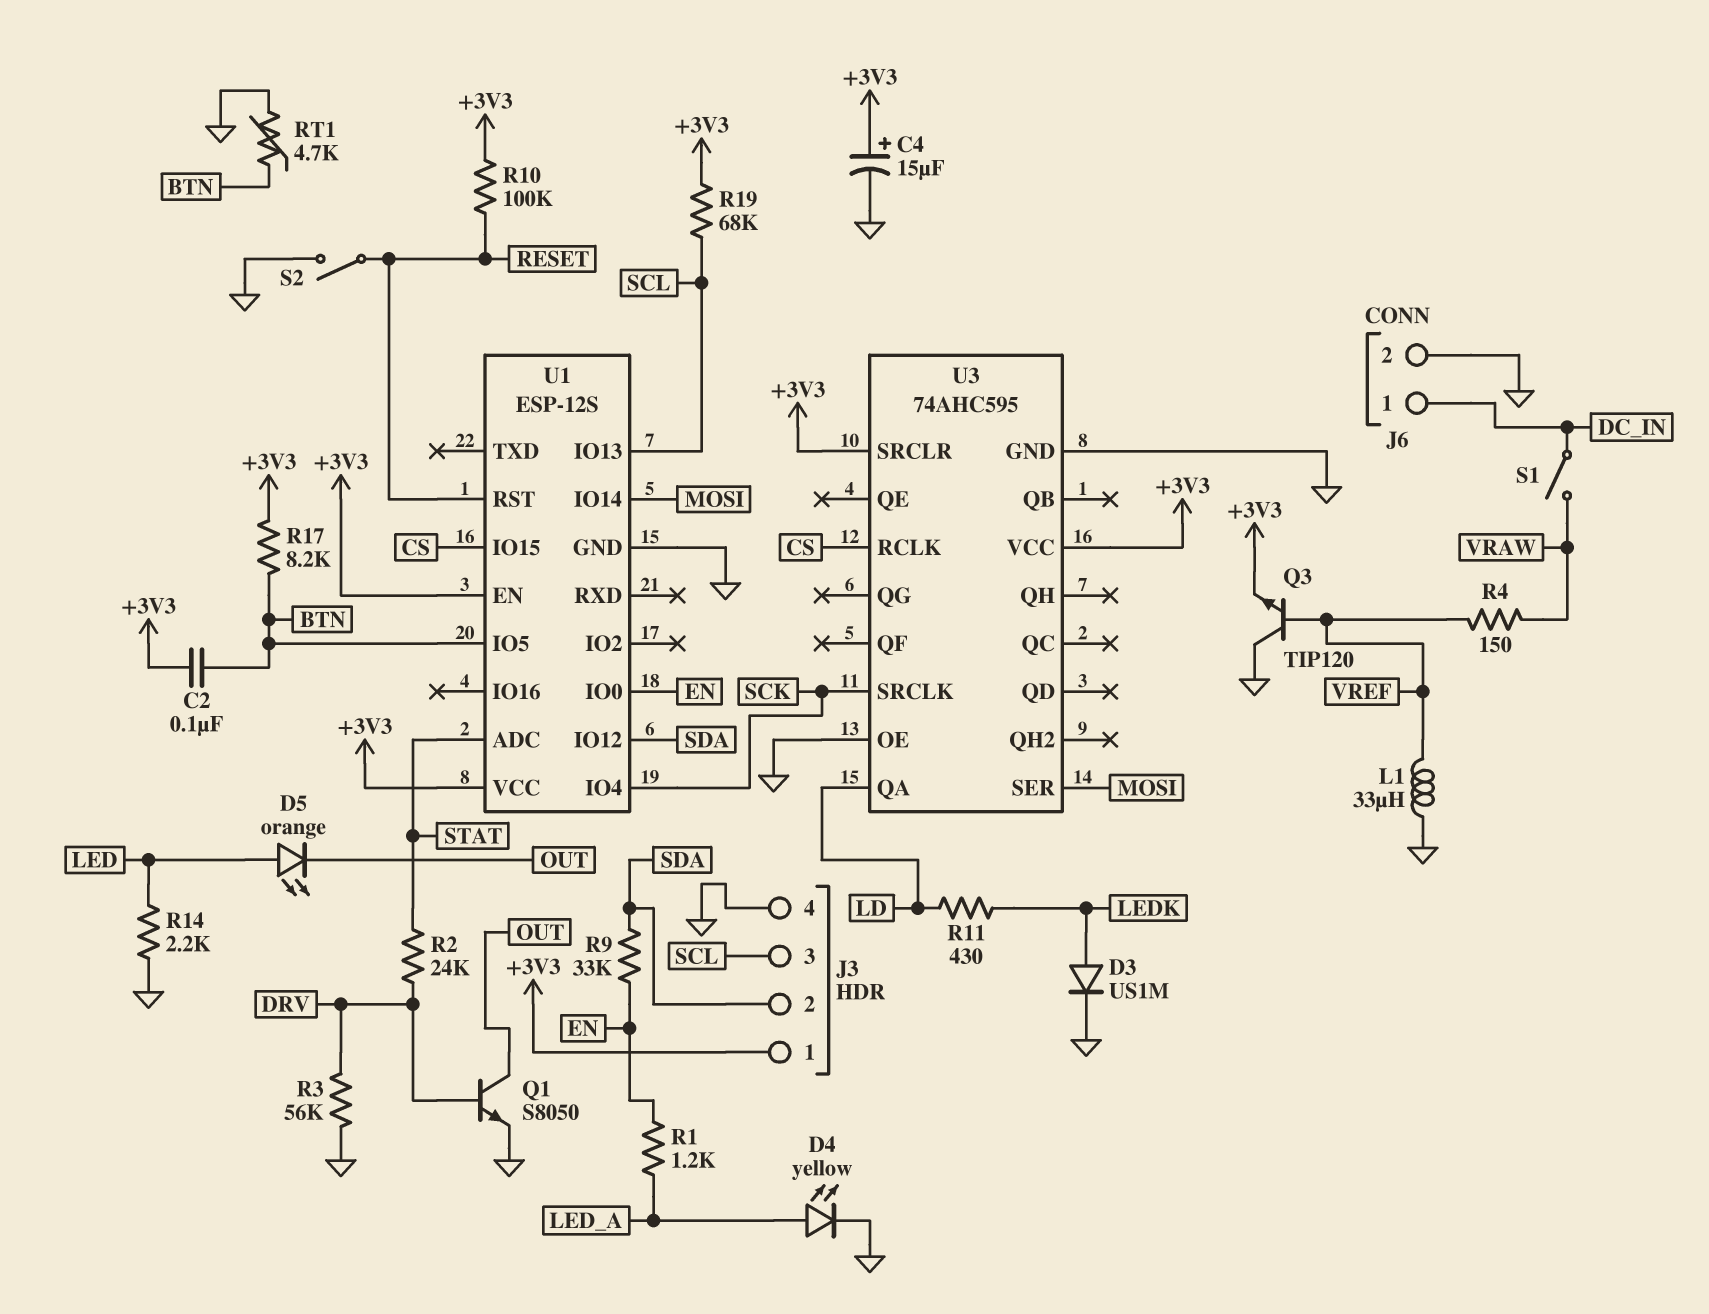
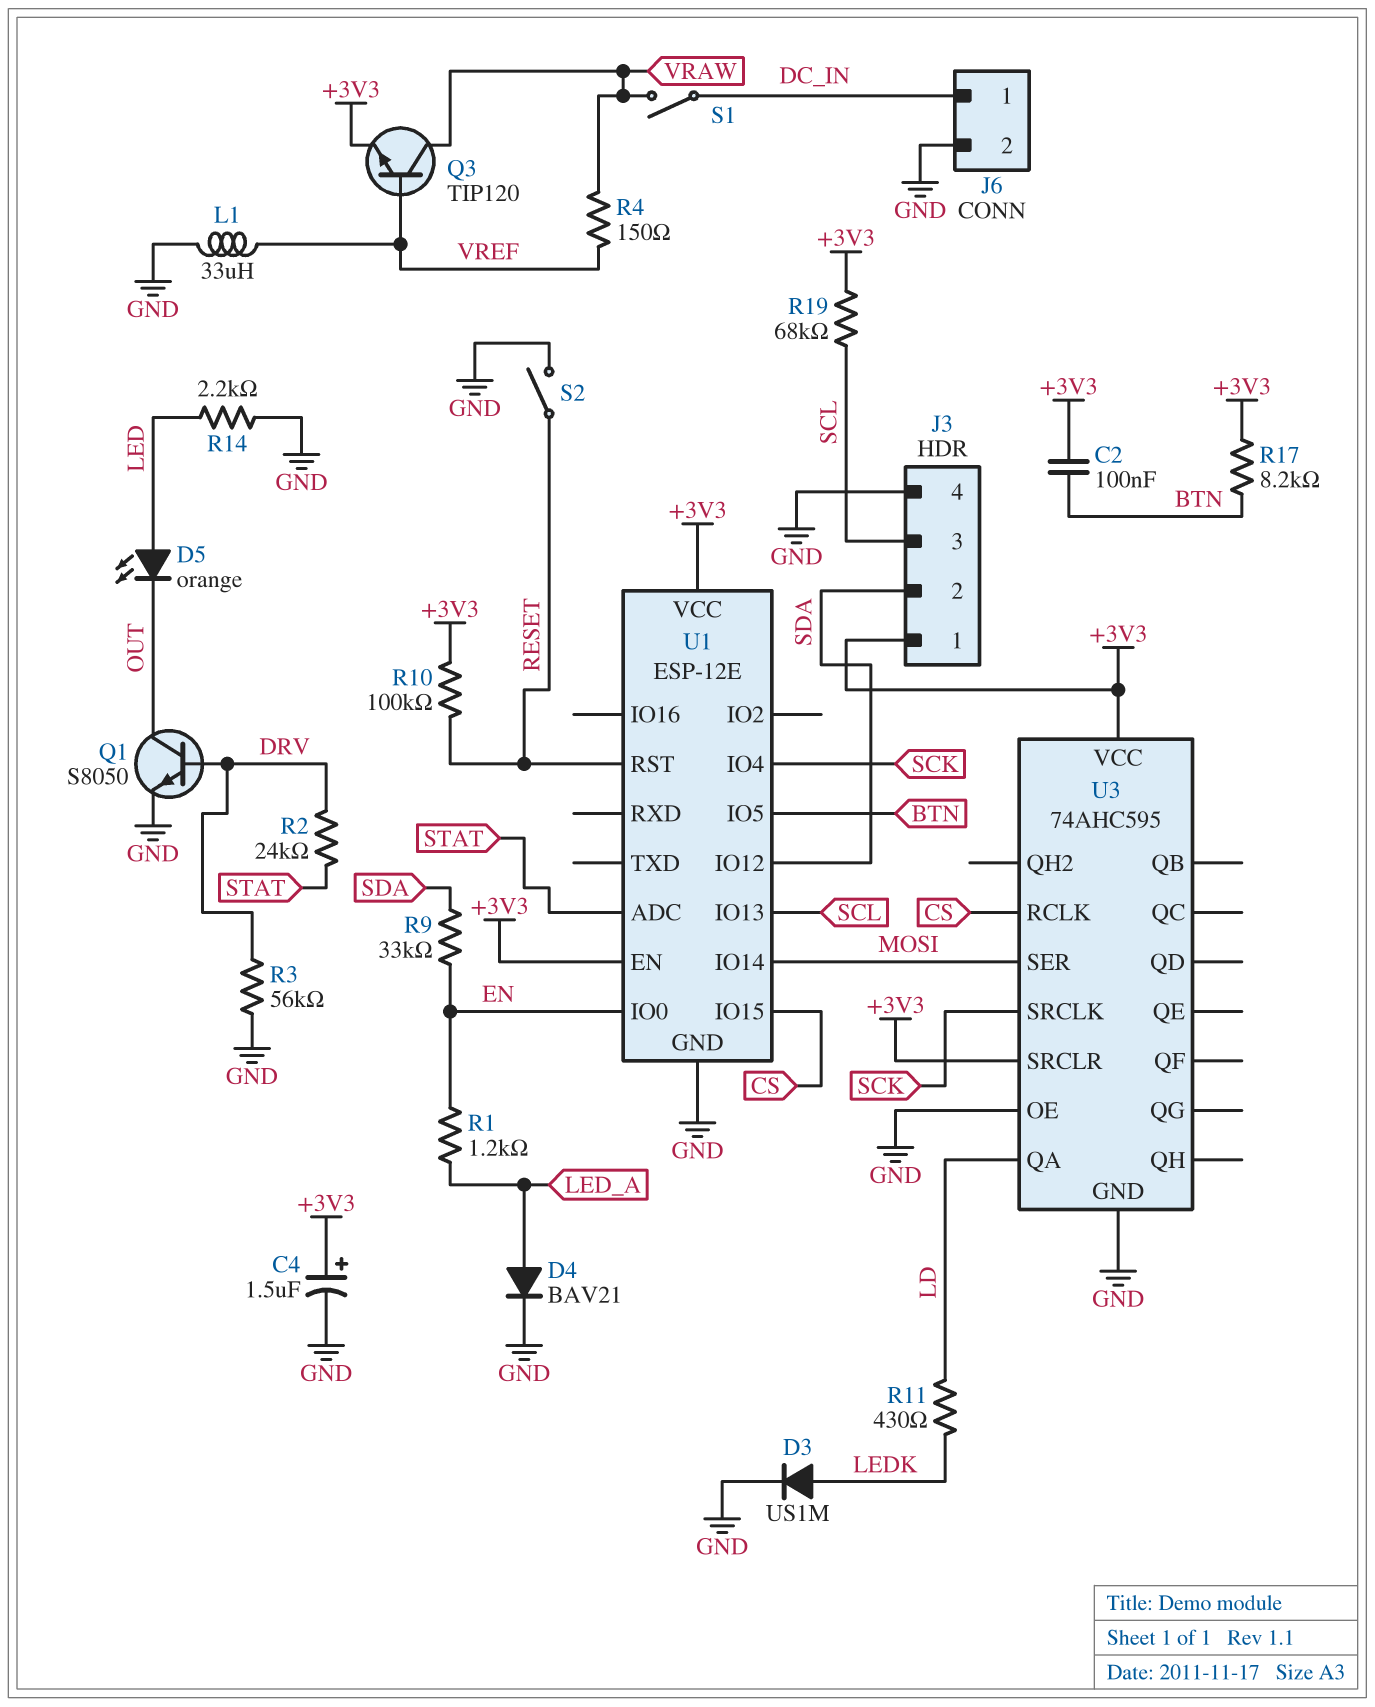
C4: 15uF (plus +3V3, minus GND) -> 1.5uF (plus +3V3, minus GND)
D4: LED yellow (A LED_A, K GND) -> diode BAV21 (A LED_A, K GND)
Q3: NPN TIP120 (B VREF, C GND, E +3V3) -> NPN TIP120 (B VREF, C VRAW, E +3V3)
RT1: 4.7k (BTN, GND) -> none
U1: ESP-12S -> ESP-12E

